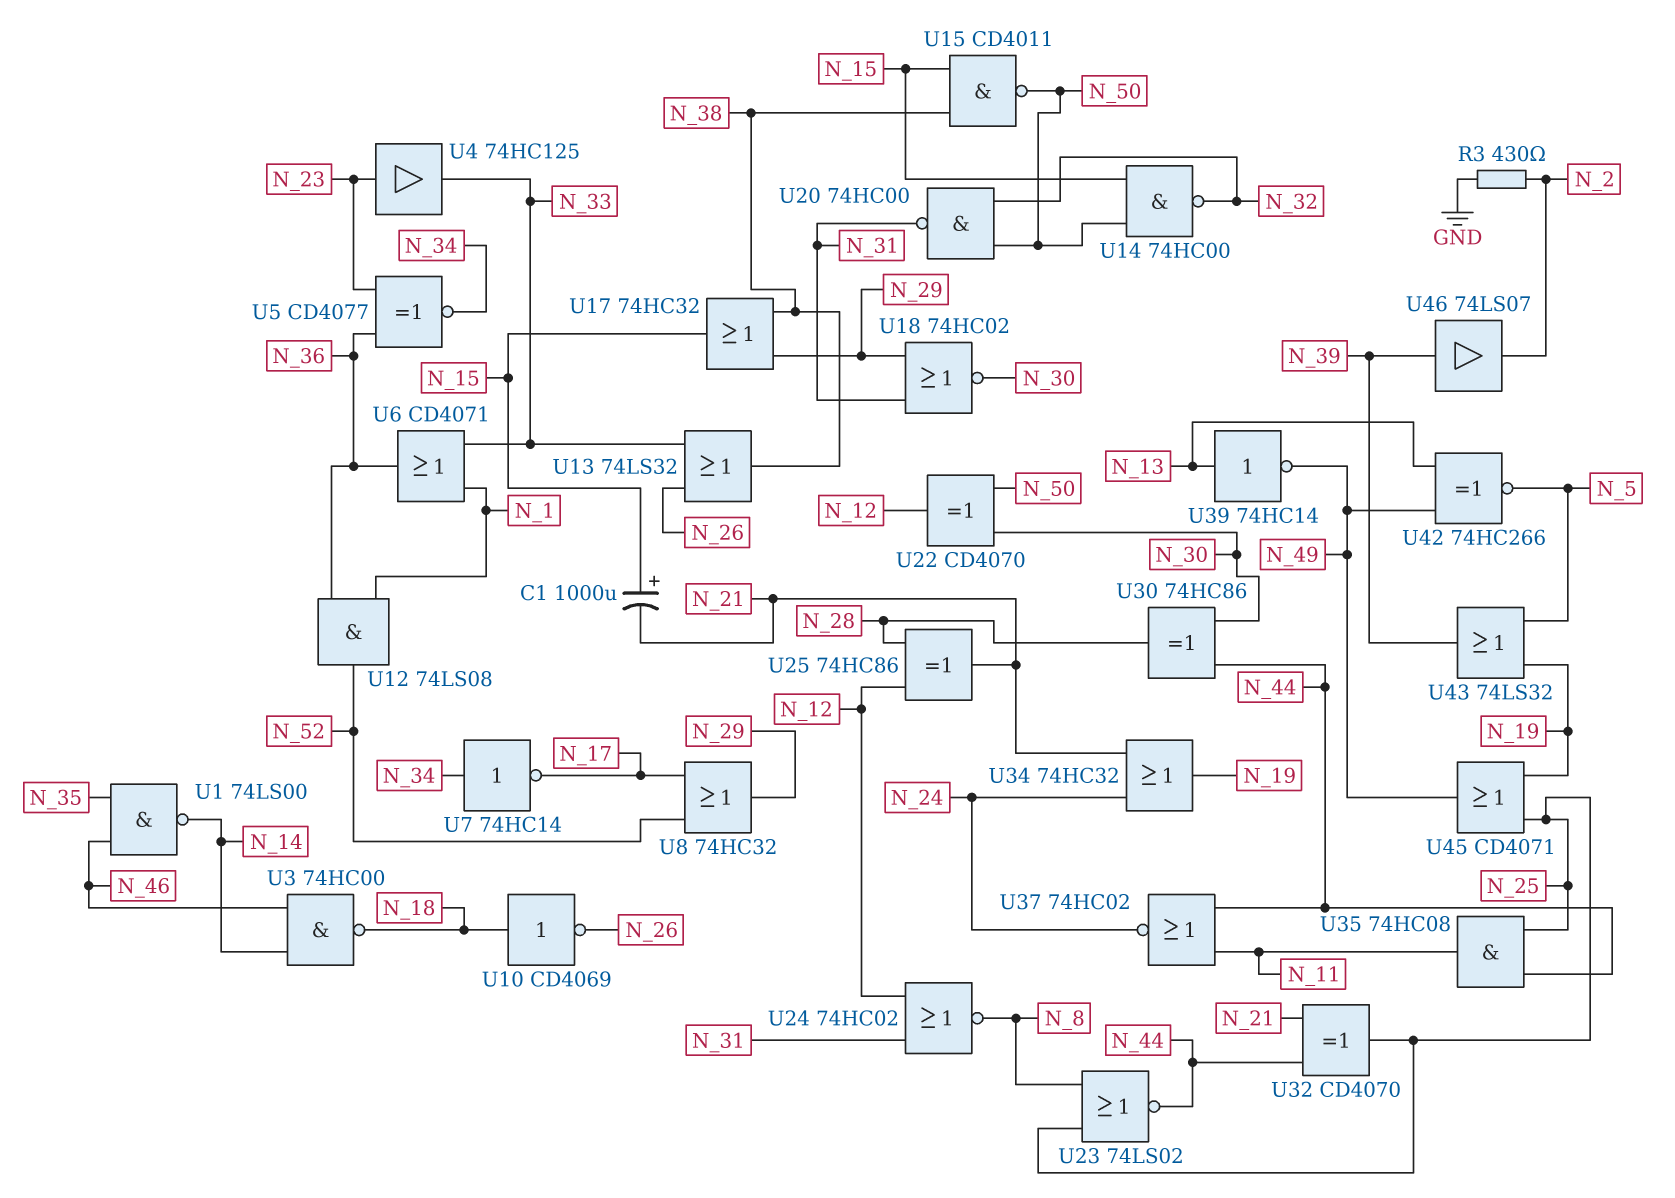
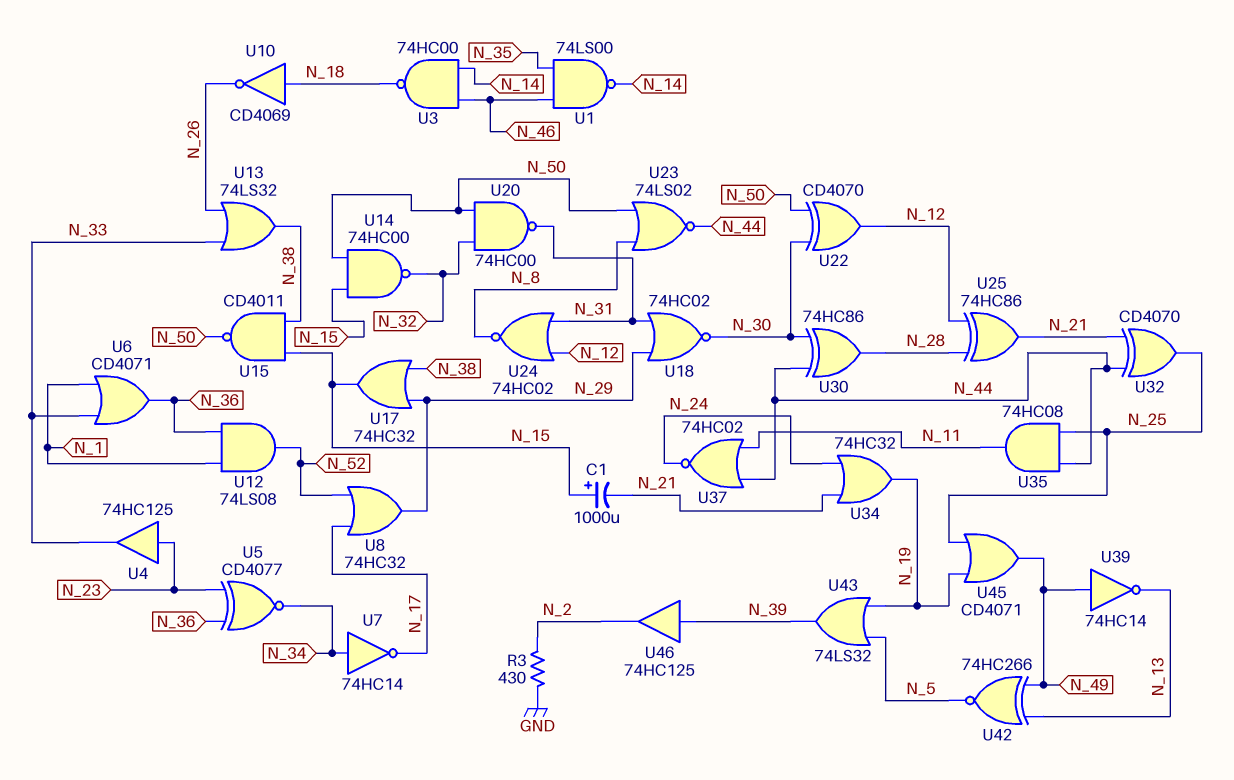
U23: NOR 74LS02 (in N_8, in N_25, out N_44) -> NOR 74LS02 (in N_8, in N_50, out N_44)
U39: NOT 74HC14 (in N_13, out N_49) -> NOT 74HC14 (in N_49, out N_13)
U46: buffer 74LS07 (in N_39, out N_2) -> buffer 74HC125 (in N_39, out N_2)

